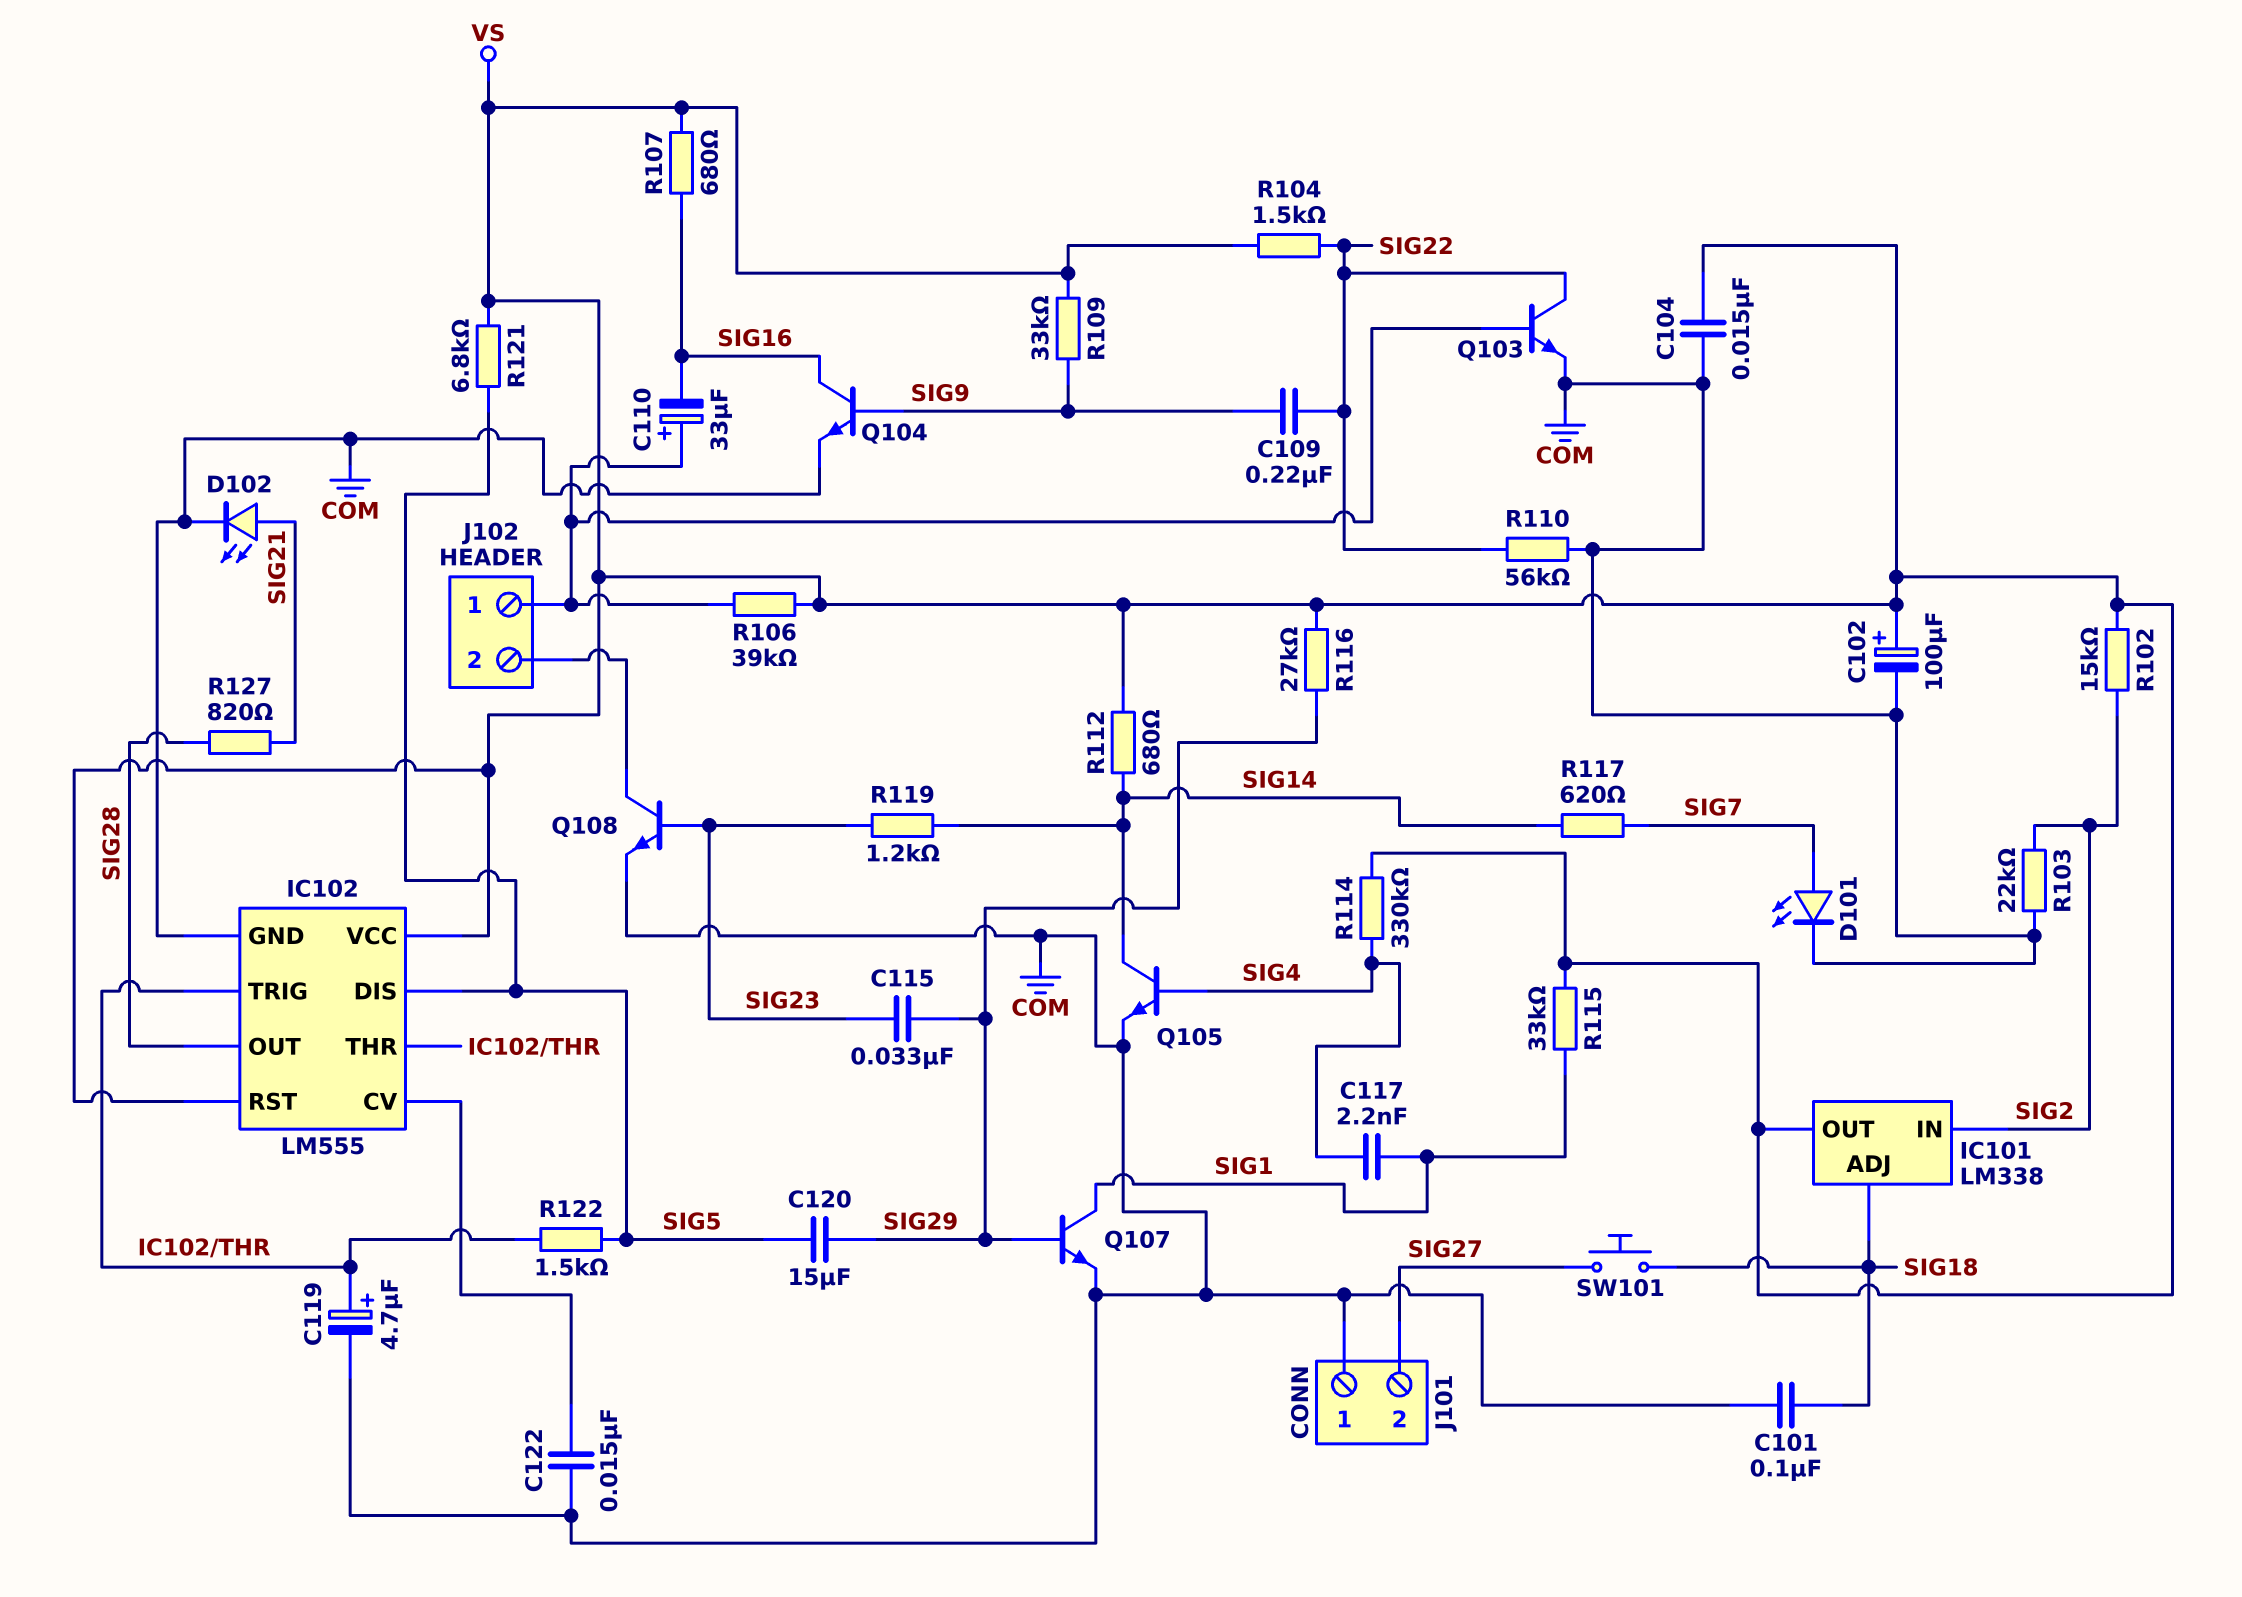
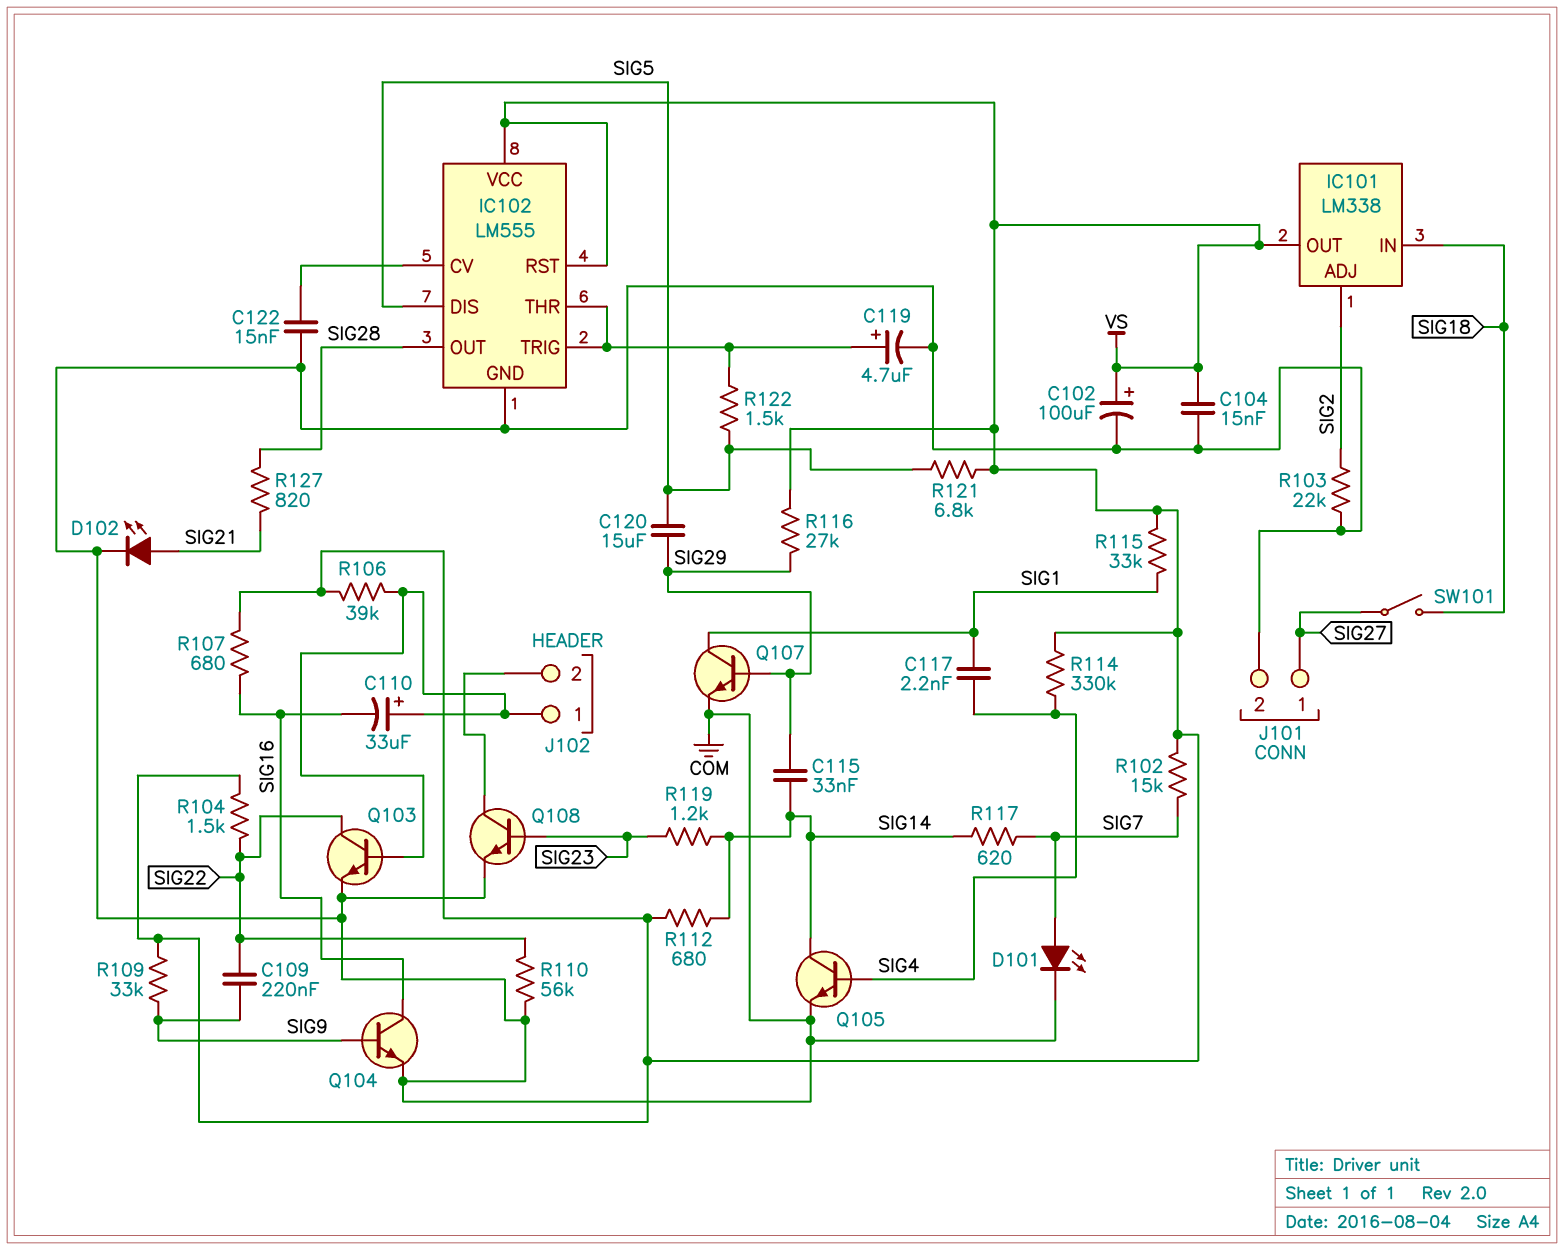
C101: 100nF (COM, SIG18) -> none
C115: 33nF (SIG23, SIG29) -> 33nF (SIG14, SIG29)
IC101 pin ADJ: SIG18 -> SIG2
IC101 pin IN: SIG2 -> SIG18
J101 pin 1: COM -> SIG27
J101 pin 2: SIG27 -> COM
R102: 15k (SIG2, VS) -> 15k (SIG7, VS)
SW101: button (SIG18, SIG27) -> switch (SIG18, SIG27)

